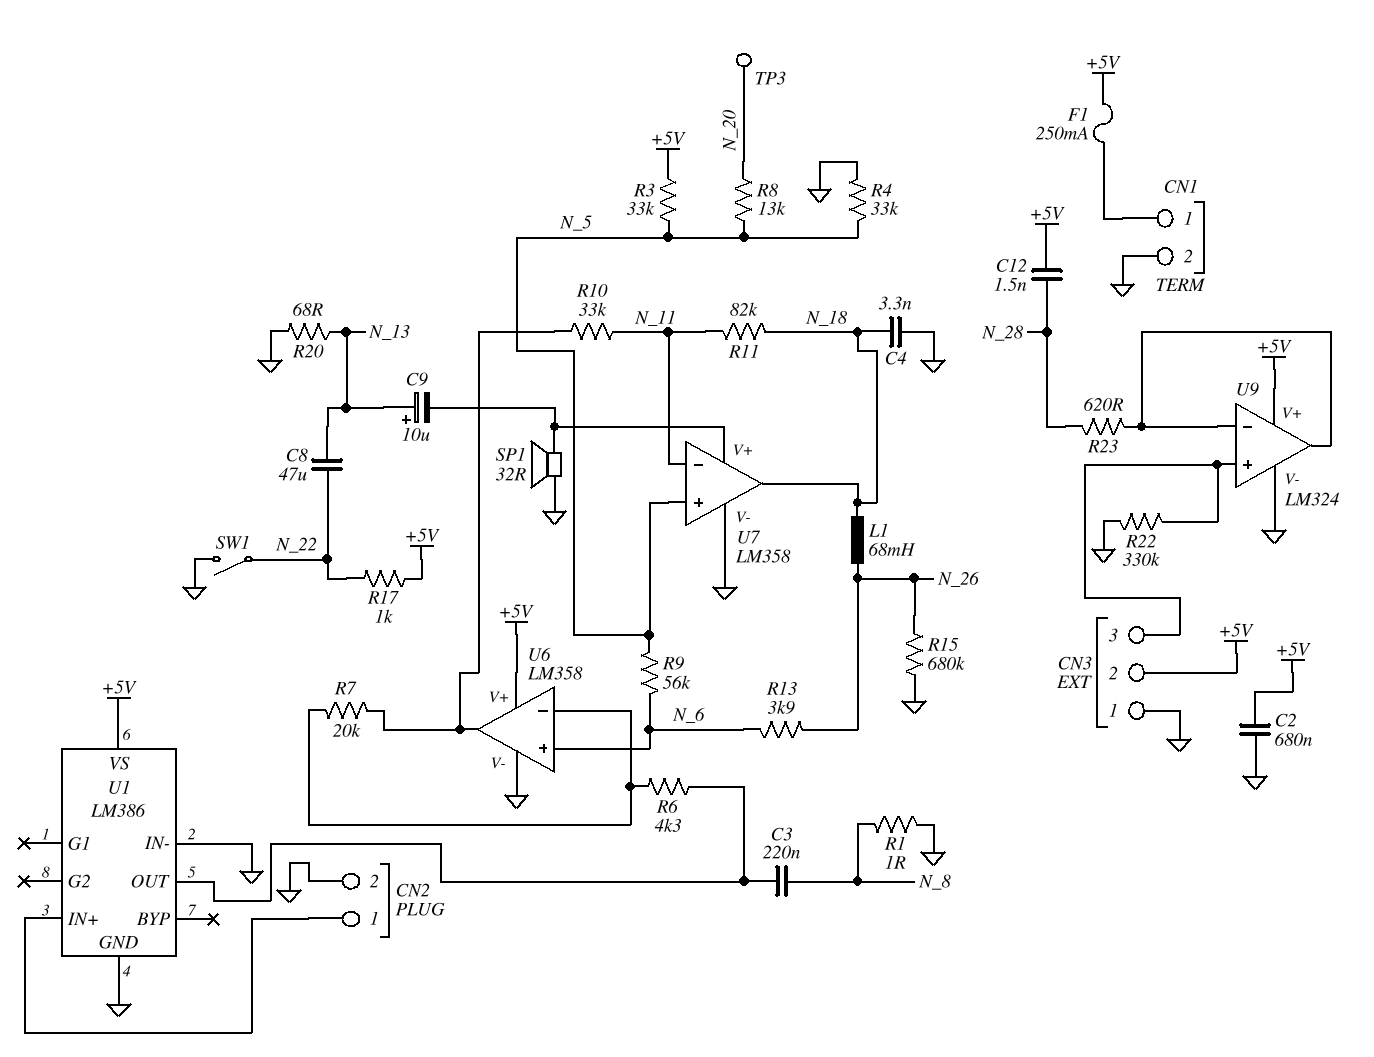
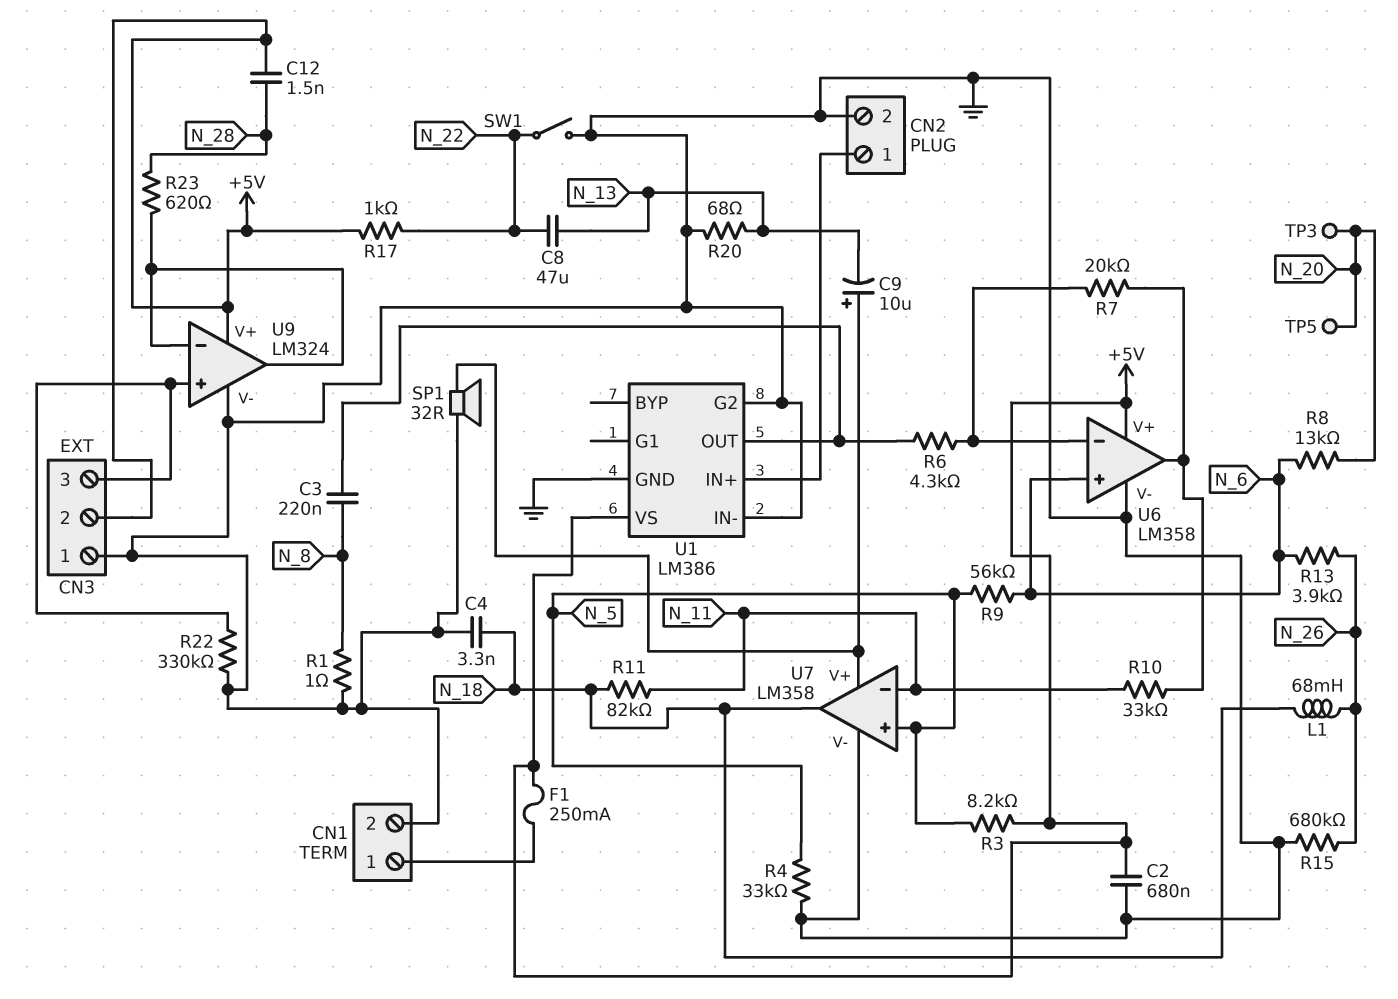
C9: 10uF (plus N_13, minus U7/V+) -> 10uF (plus U7/V+, minus N_13)
R3: 33k (+5V, N_5) -> 8.2k (+5V, N_5)
R8: 13k (N_5, N_20) -> 13k (N_6, N_20)
TP5: none -> test point (N_20)
U1 pin G2: none -> GND

